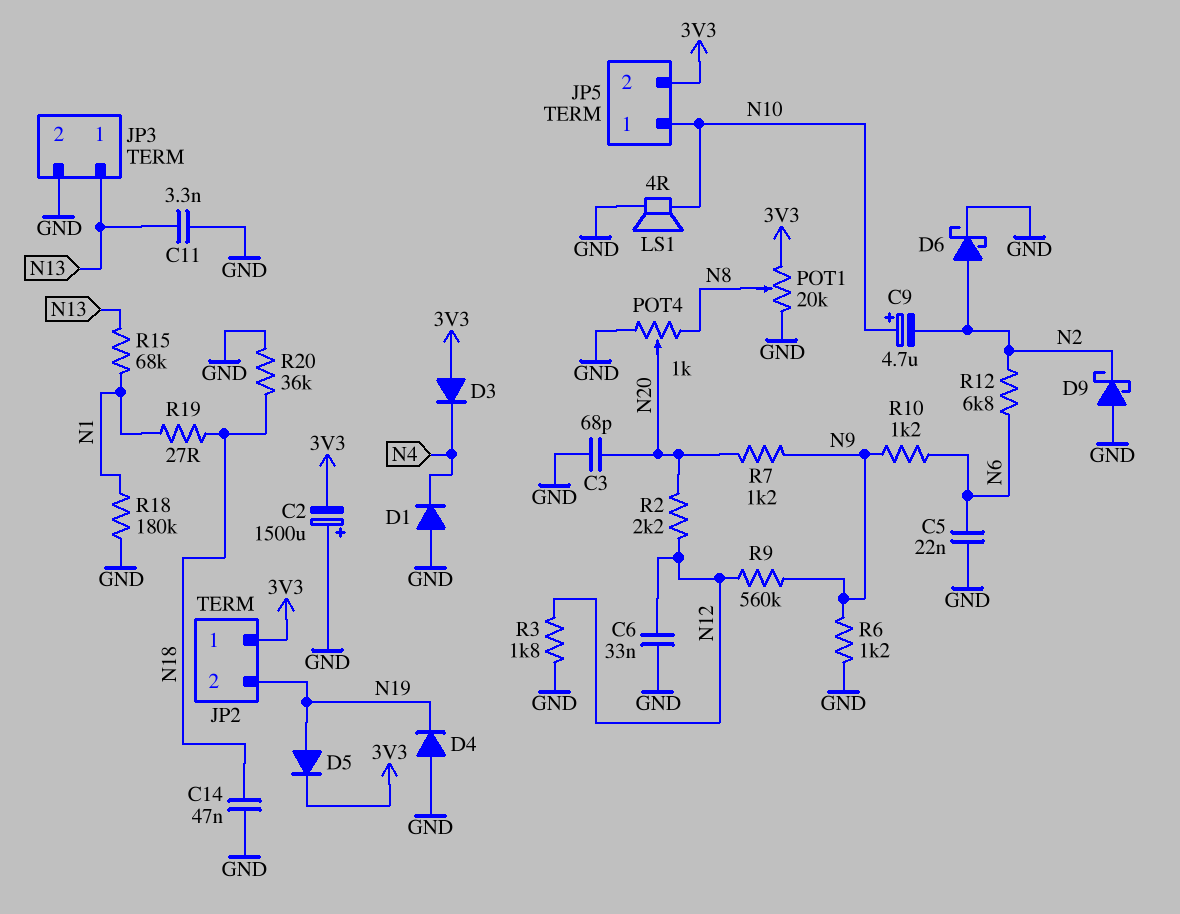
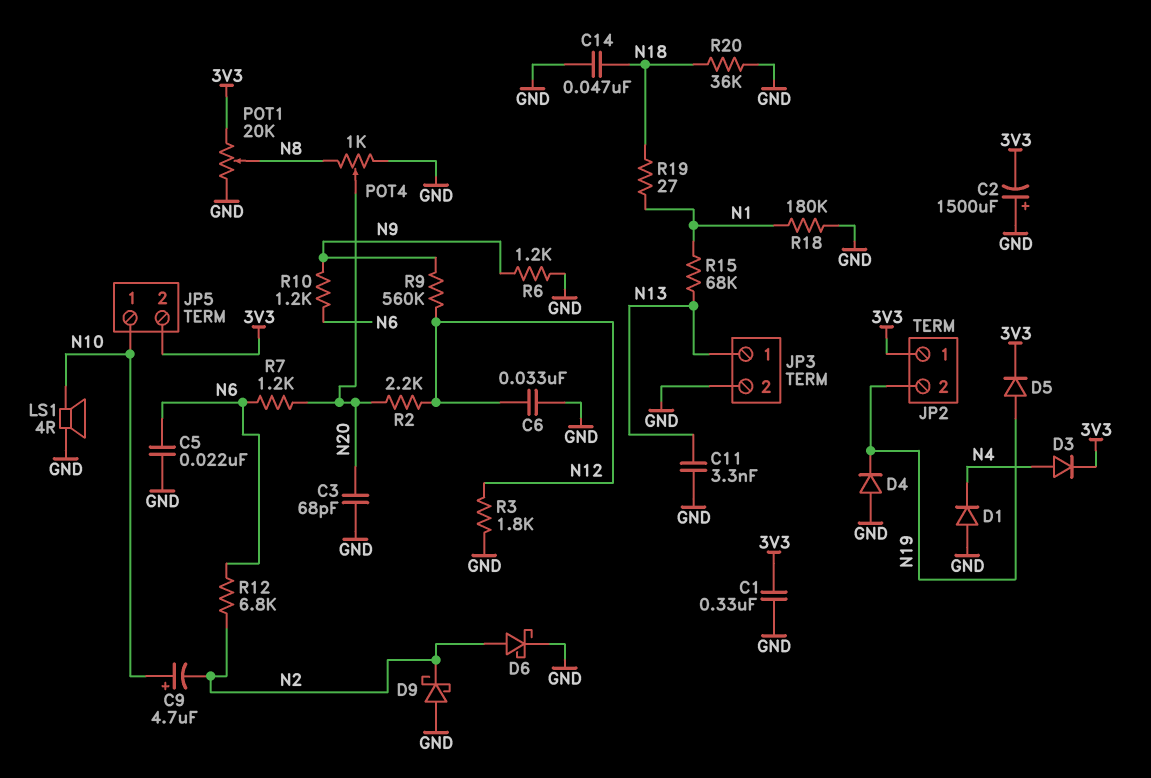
C1: none -> 330nF (3V3, GND)
D3: diode (A 3V3, K N4) -> diode (A N4, K 3V3)
R7: 1.2k (N9, N20) -> 1.2k (N6, N20)

